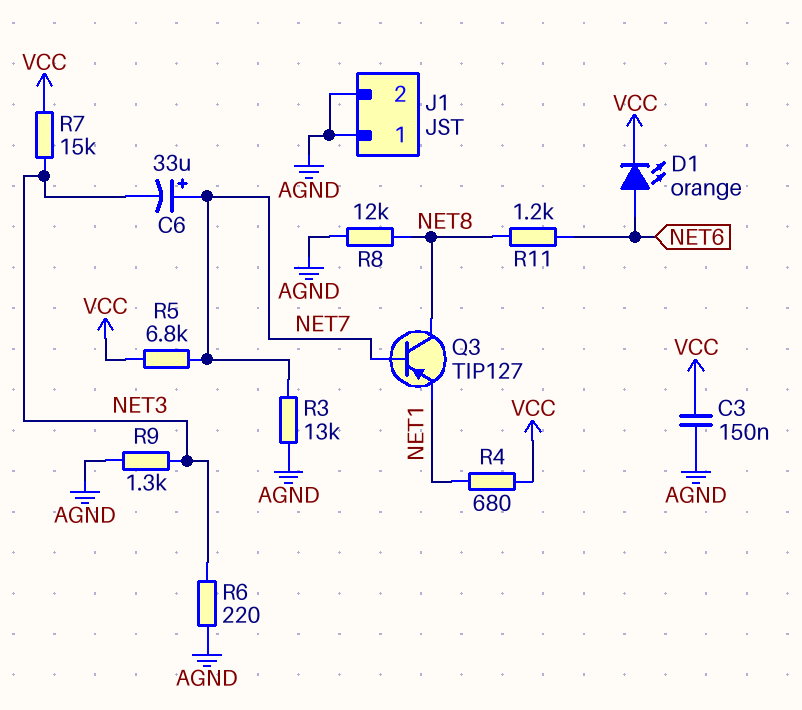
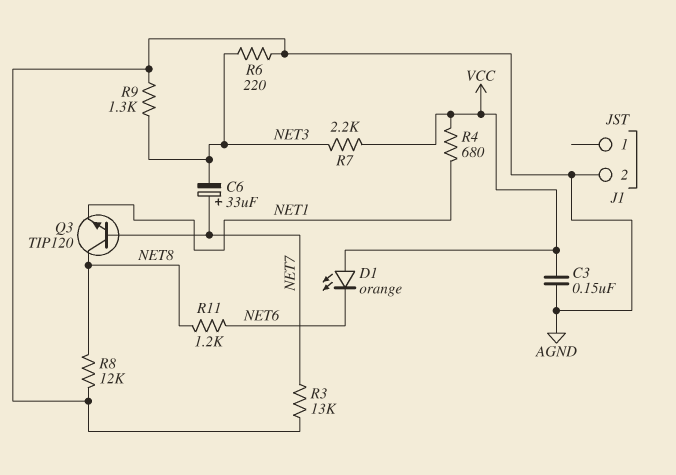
D1: LED orange (A NET6, K VCC) -> LED orange (A VCC, K NET6)
J1 pin 1: AGND -> none
Q3: PNP TIP127 (B NET7, C NET8, E NET1) -> NPN TIP120 (B NET7, C NET8, E NET1)
R5: 6.8k (NET7, VCC) -> none
R7: 15k (NET3, VCC) -> 2.2k (NET3, VCC)

